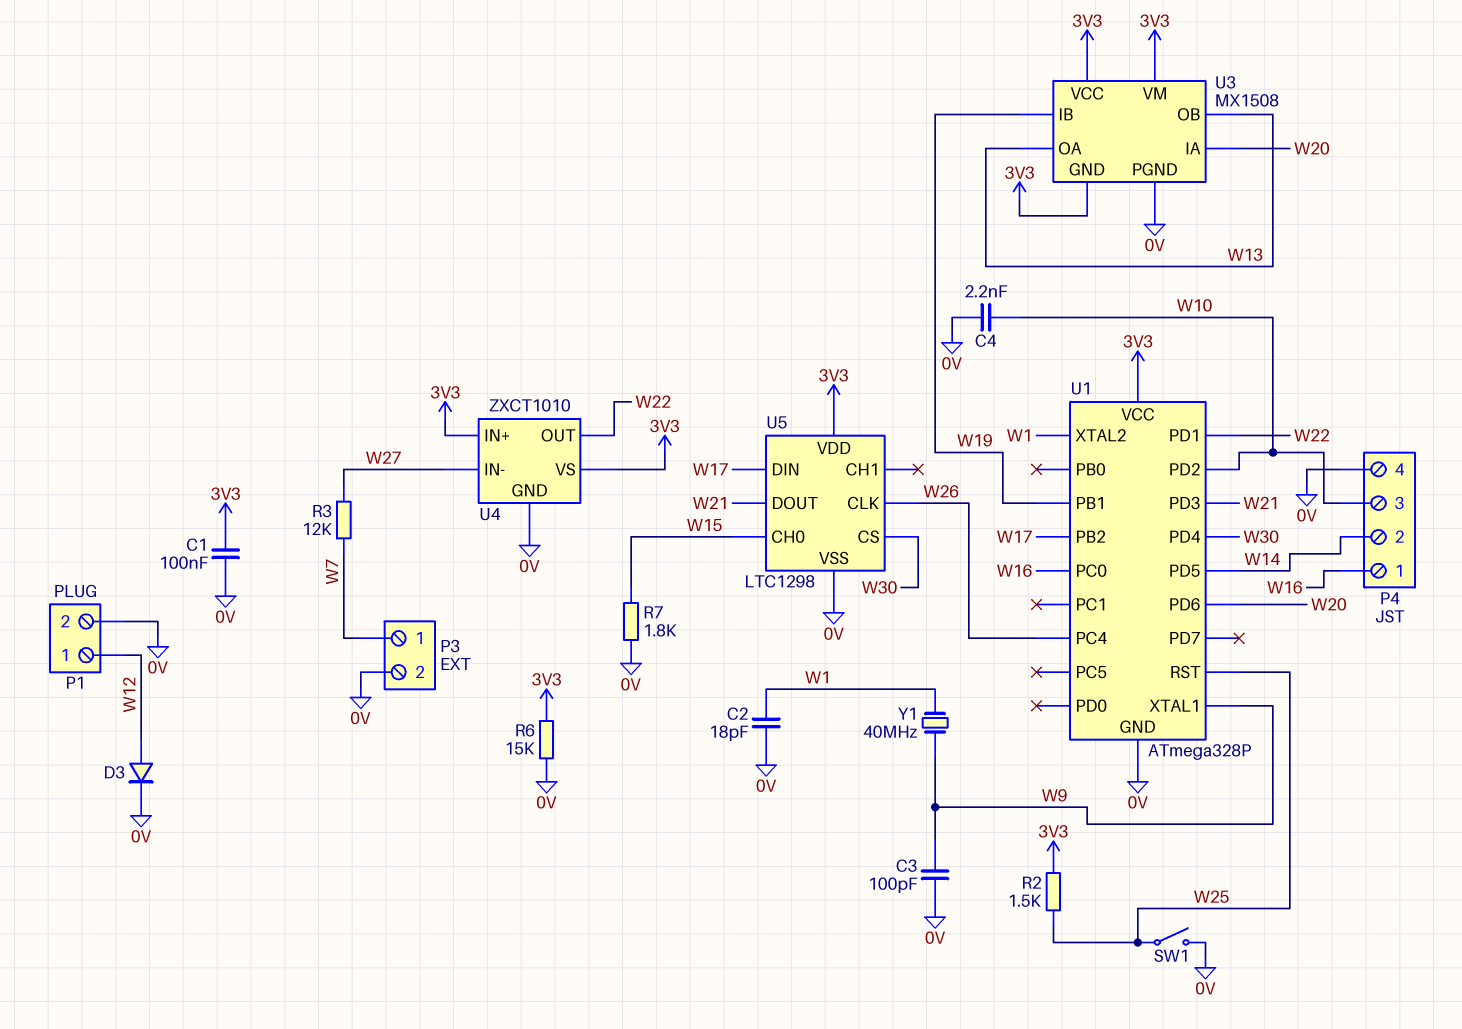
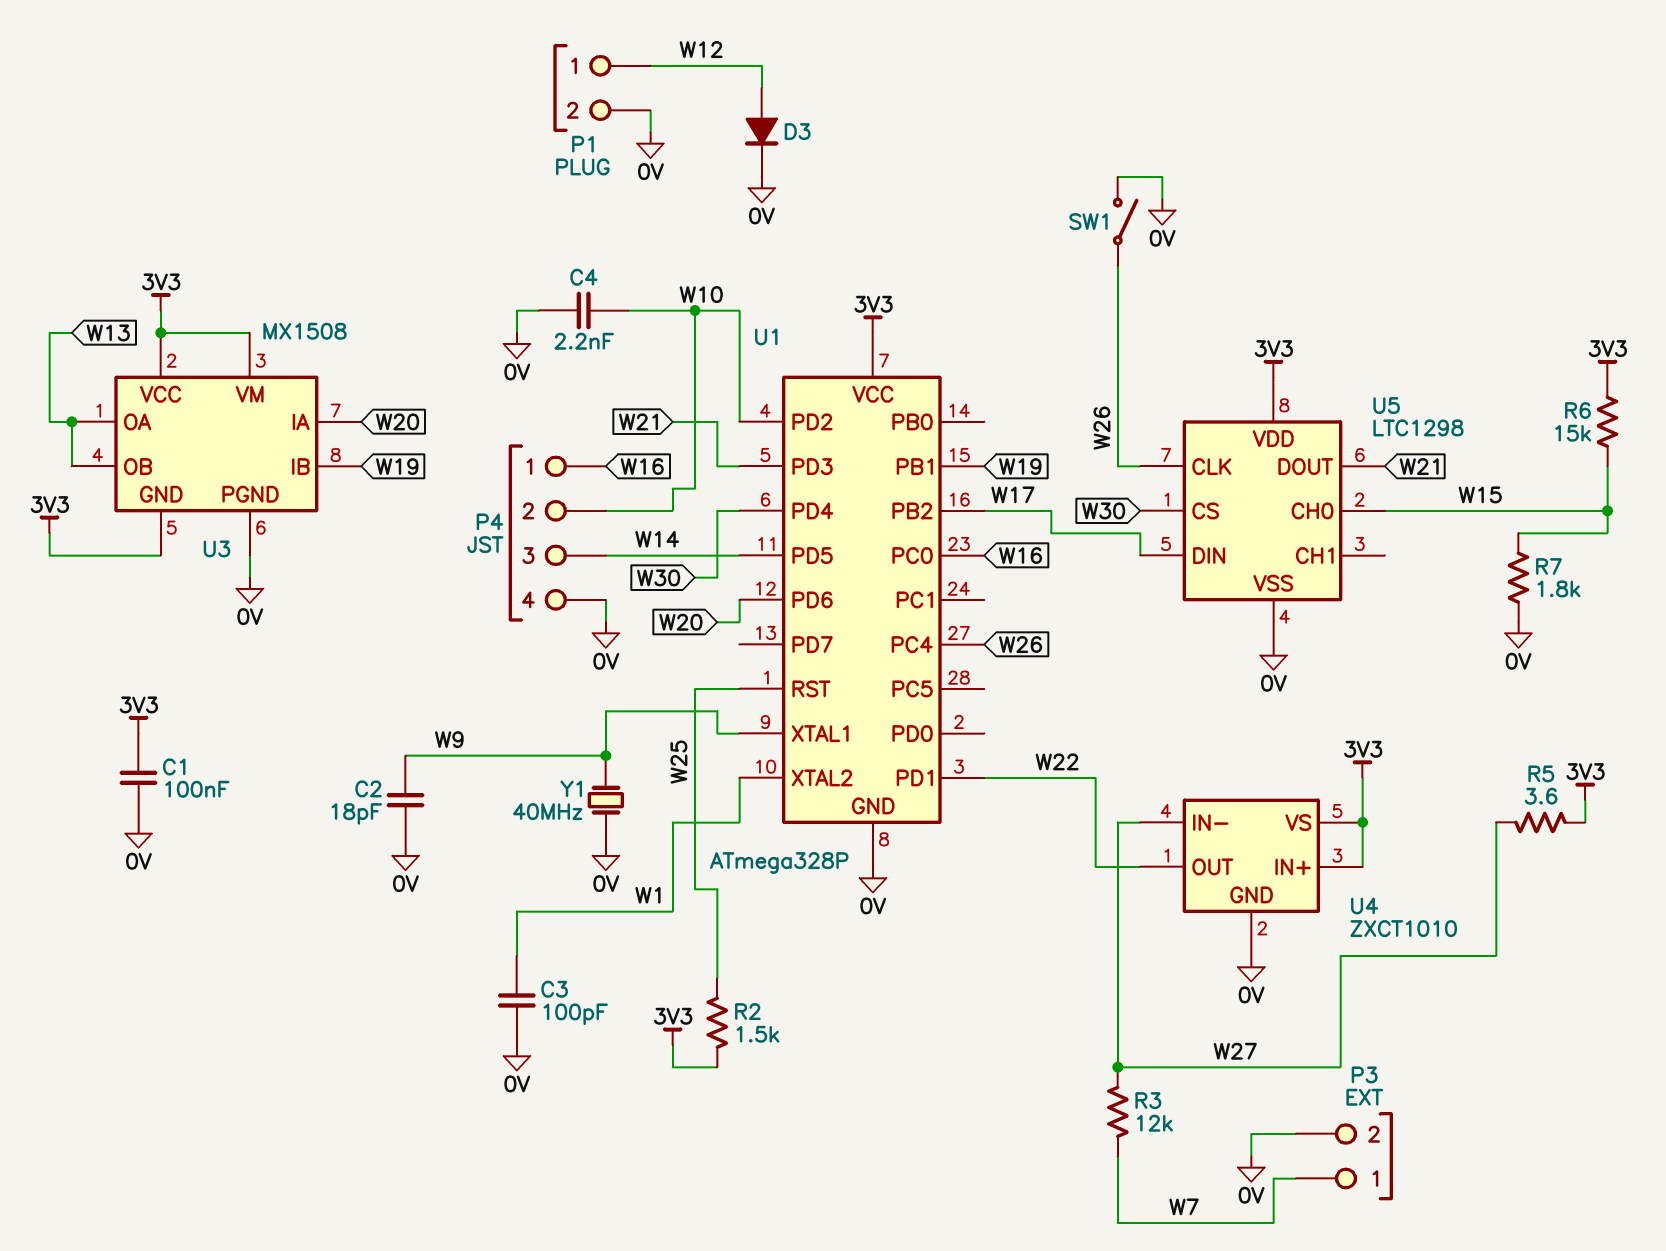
C2: 18pF (0V, W1) -> 18pF (0V, W9)
C3: 100pF (0V, W9) -> 100pF (0V, W1)
P4 pin 2: W14 -> W10
P4 pin 3: W10 -> W14
R5: none -> 3.6 (3V3, W27)
R6: 15k (0V, 3V3) -> 15k (3V3, W15)
SW1: switch (0V, W25) -> switch (0V, W26)
Y1: 40MHz (W1, W9) -> 40MHz (0V, W9)

